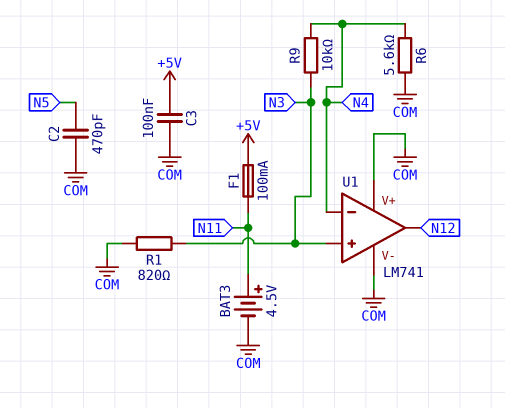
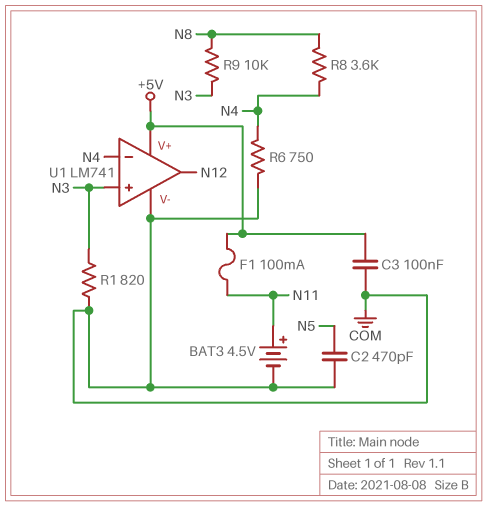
R6: 5.6k (COM, N4) -> 750 (COM, N4)
R8: none -> 3.6k (N4, N8)
R9: 10k (N3, N4) -> 10k (N3, N8)
U1 pin V+: COM -> +5V

